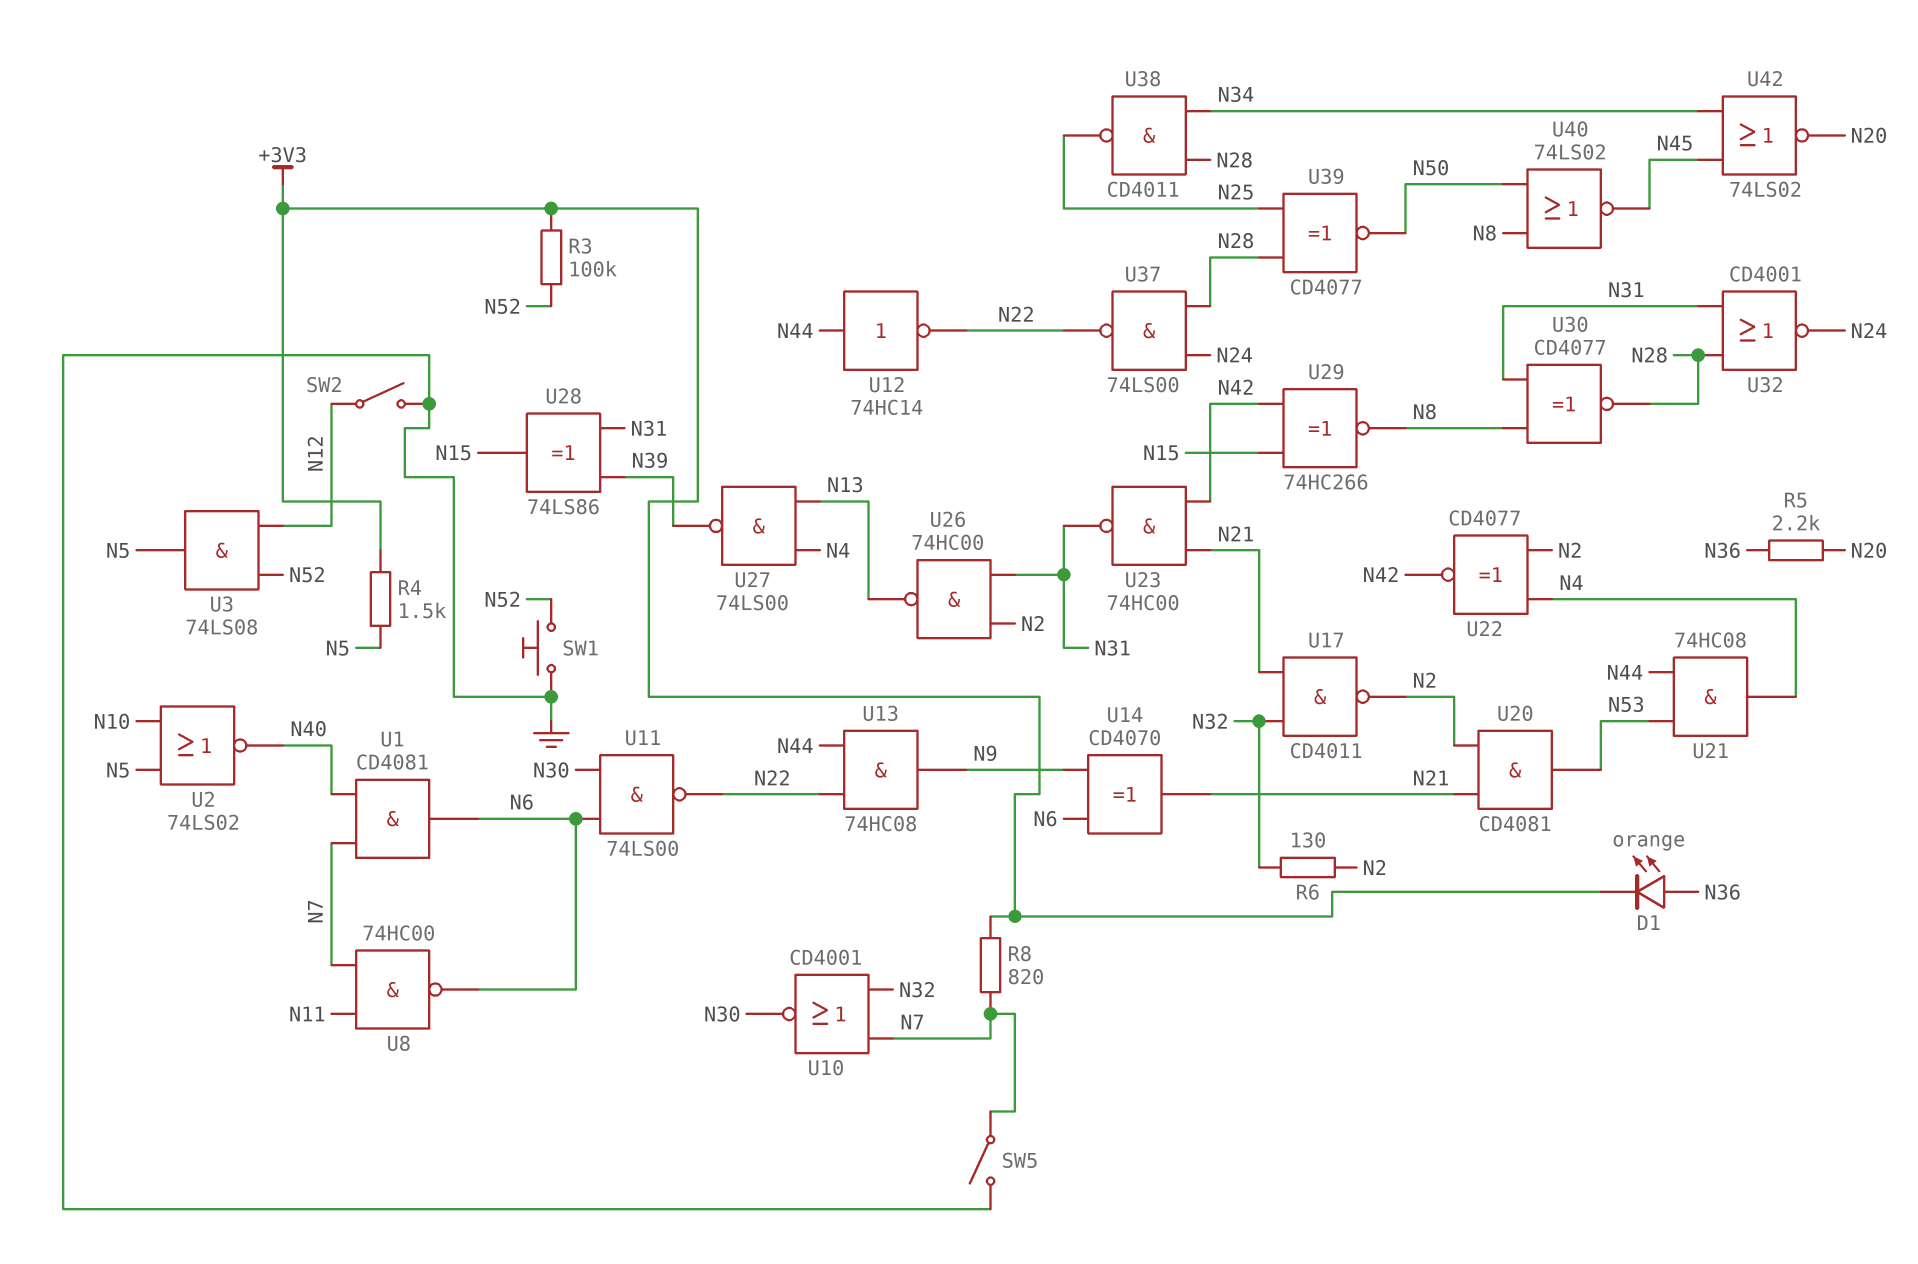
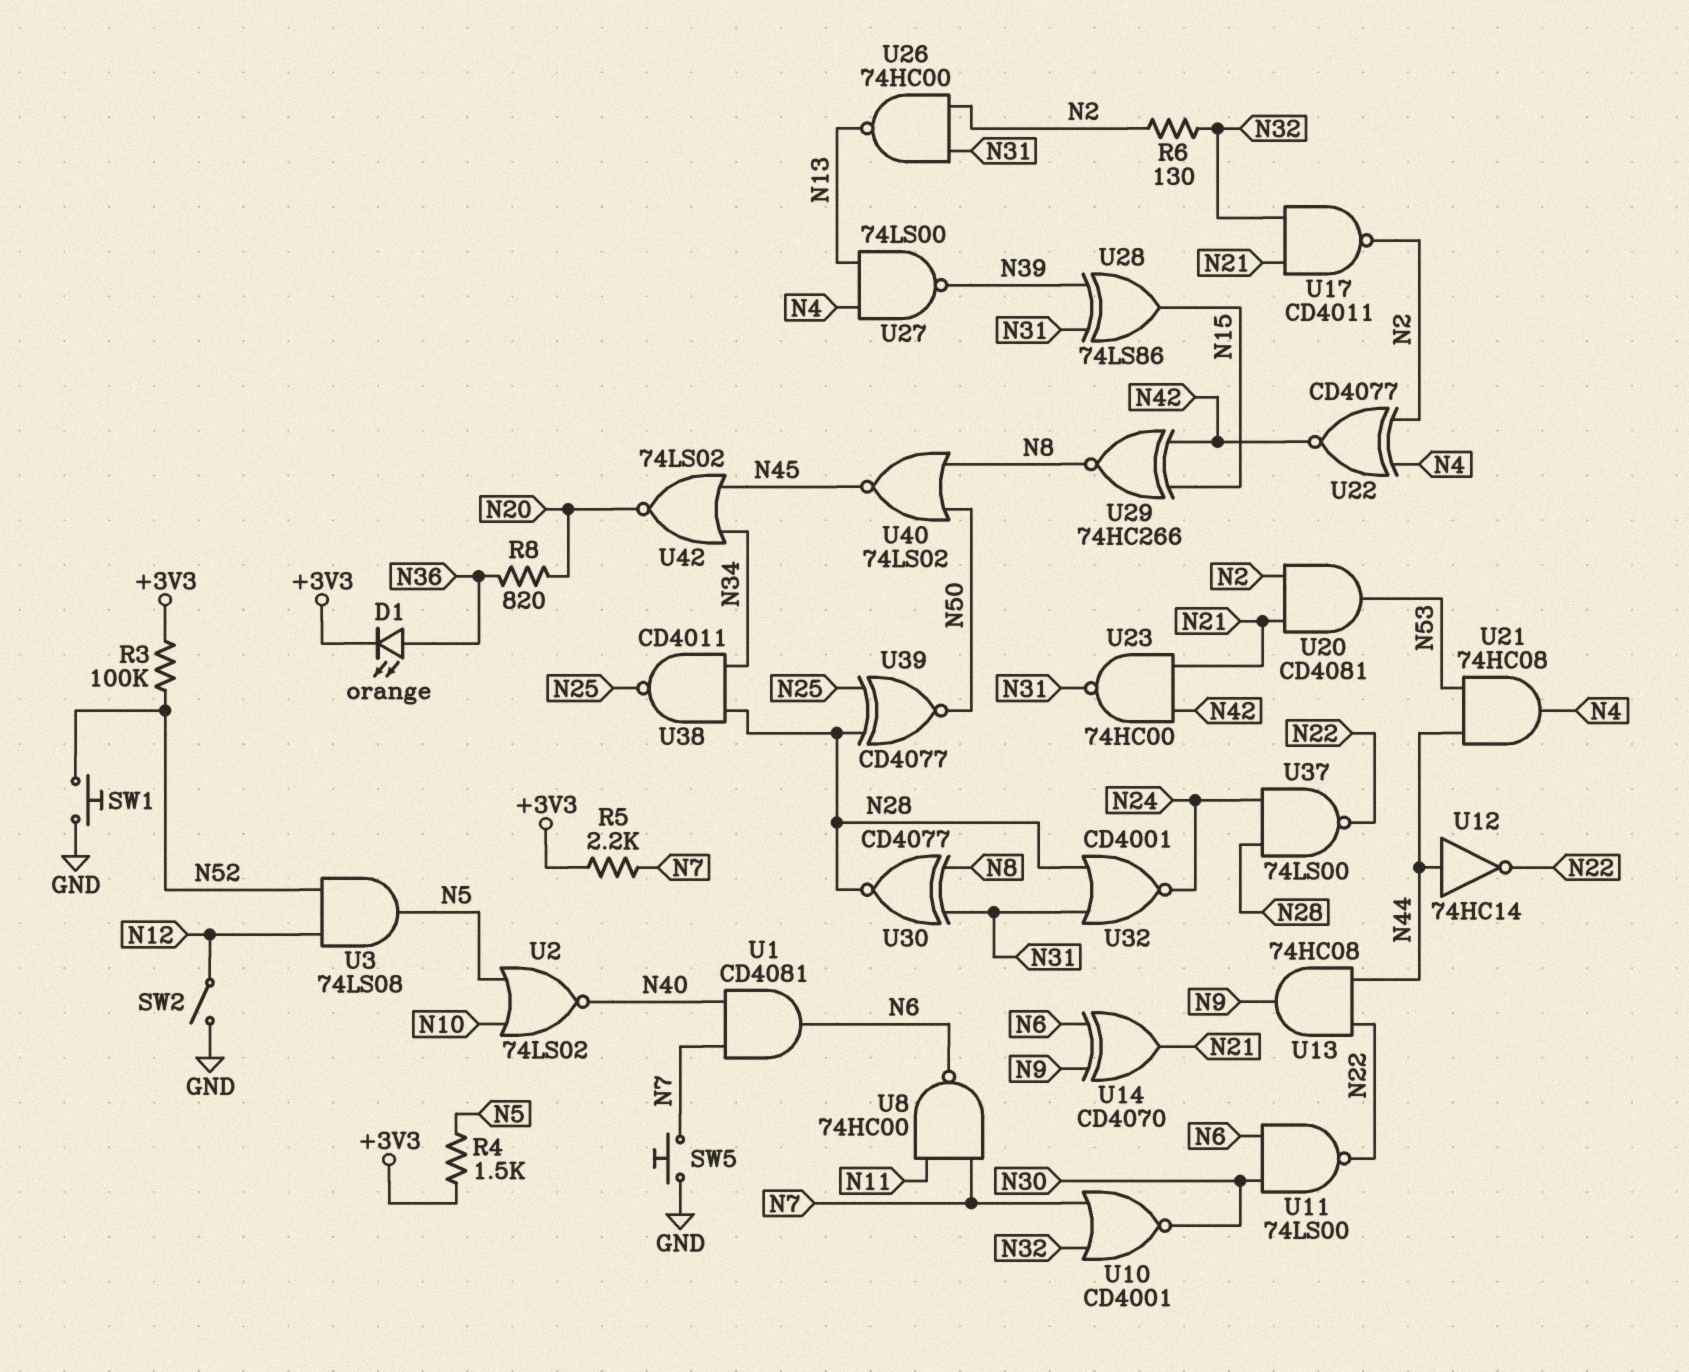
R5: 2.2k (N20, N36) -> 2.2k (+3V3, N7)
R8: 820 (+3V3, N7) -> 820 (N20, N36)
SW5: switch (GND, N7) -> button (GND, N7)

